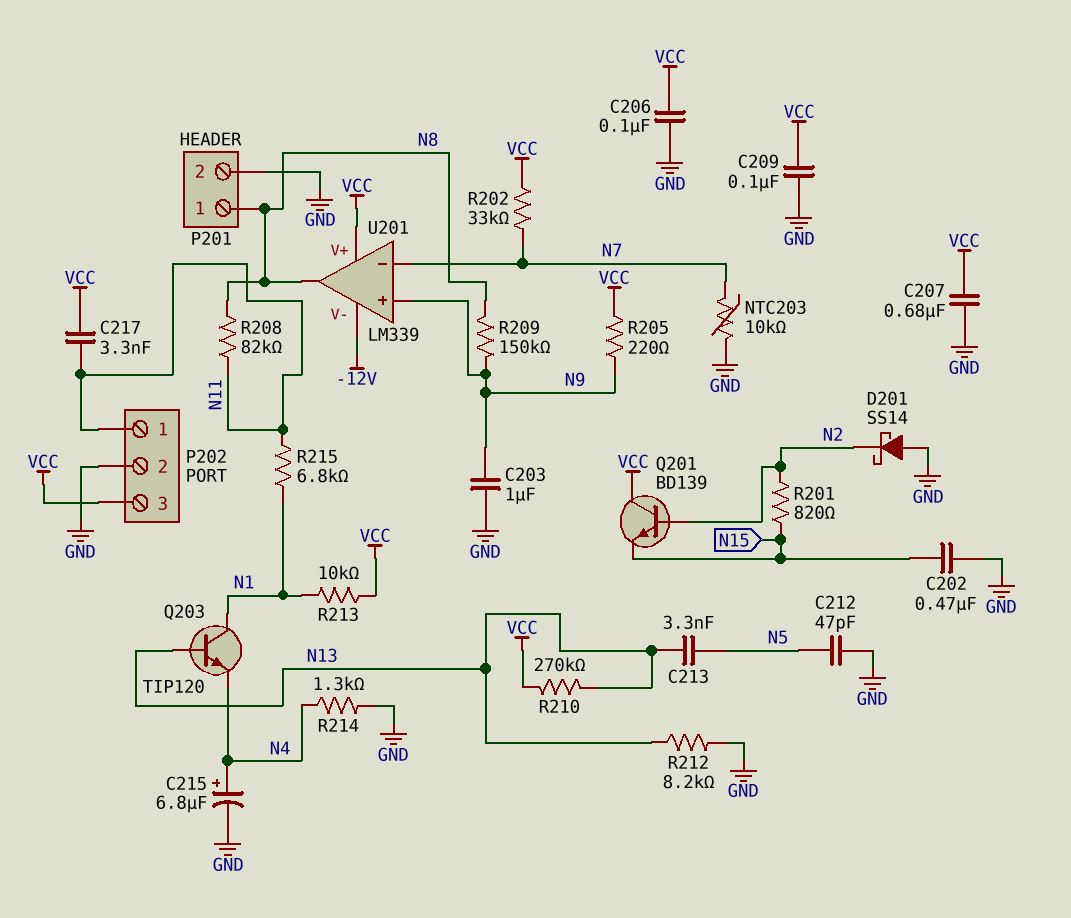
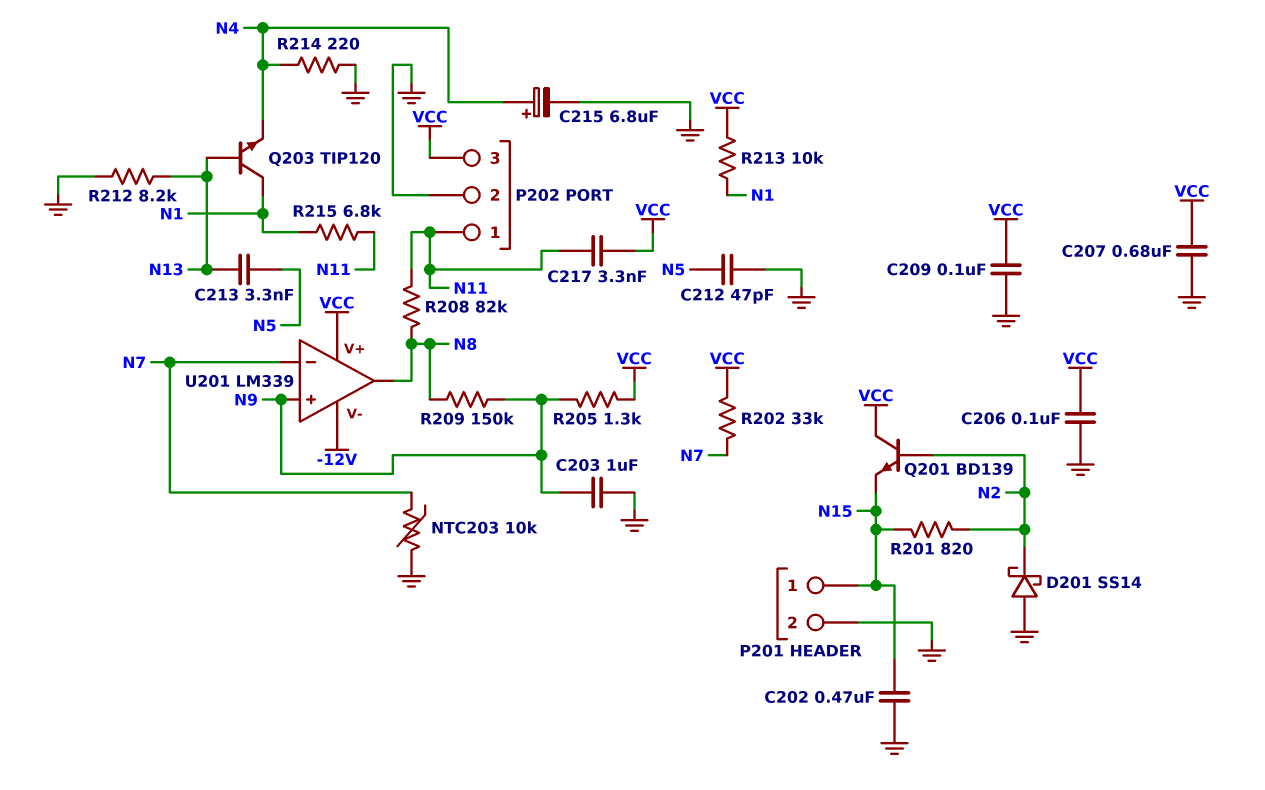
P201 pin 1: N8 -> N15
R205: 220 (N9, VCC) -> 1.3k (N9, VCC)
R210: 270k (N13, VCC) -> none
R214: 1.3k (GND, N4) -> 220 (GND, N4)

